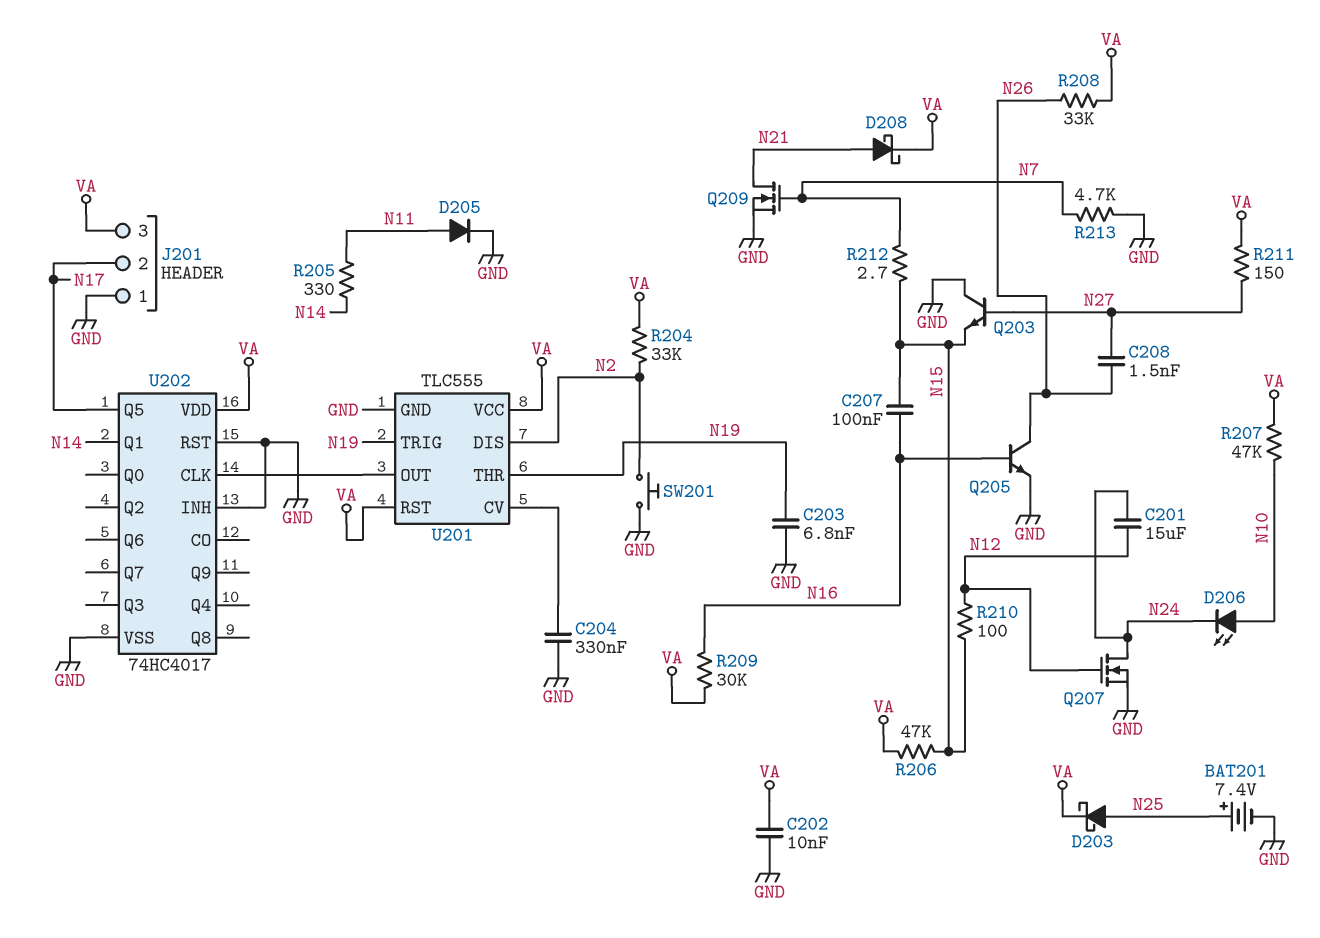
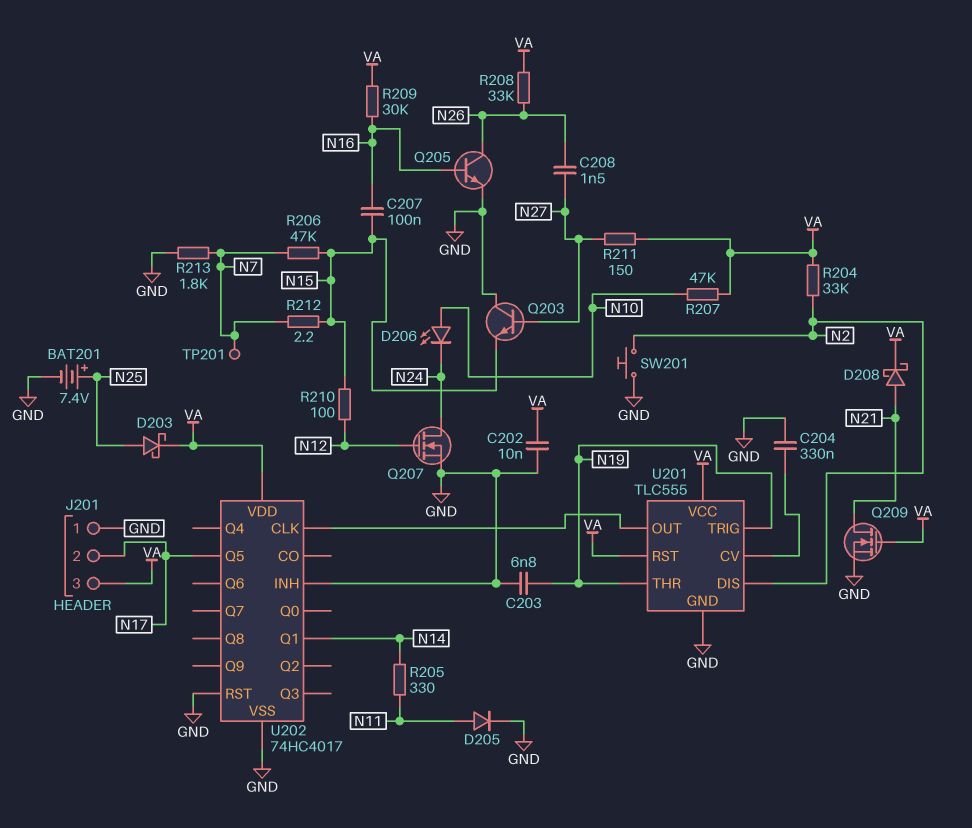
C201: 15uF (N12, N24) -> none
Q209: NMOS (G N7, D N21, S GND) -> NMOS (G VA, D N21, S GND)
R206: 47k (N15, VA) -> 47k (N7, N15)
R212: 2.7 (N7, N15) -> 2.2 (N7, N15)
R213: 4.7k (GND, N7) -> 1.8k (GND, N7)
TP201: none -> test point (N7)

